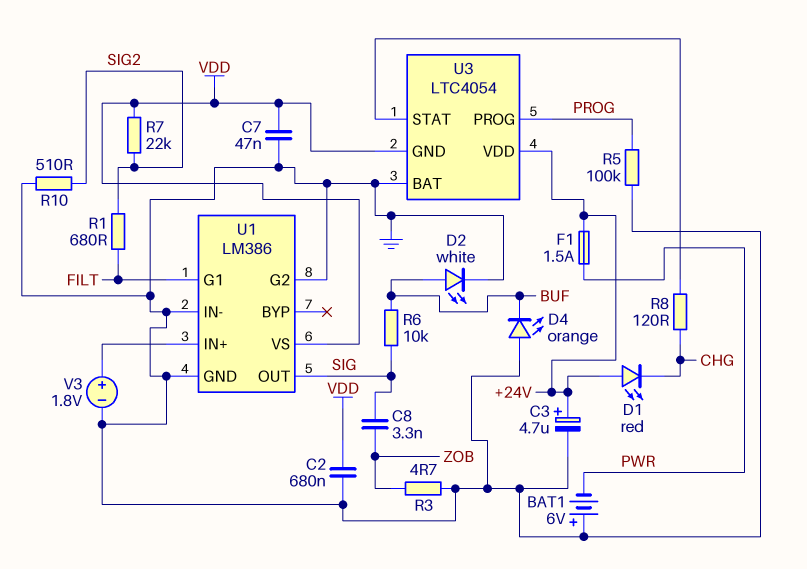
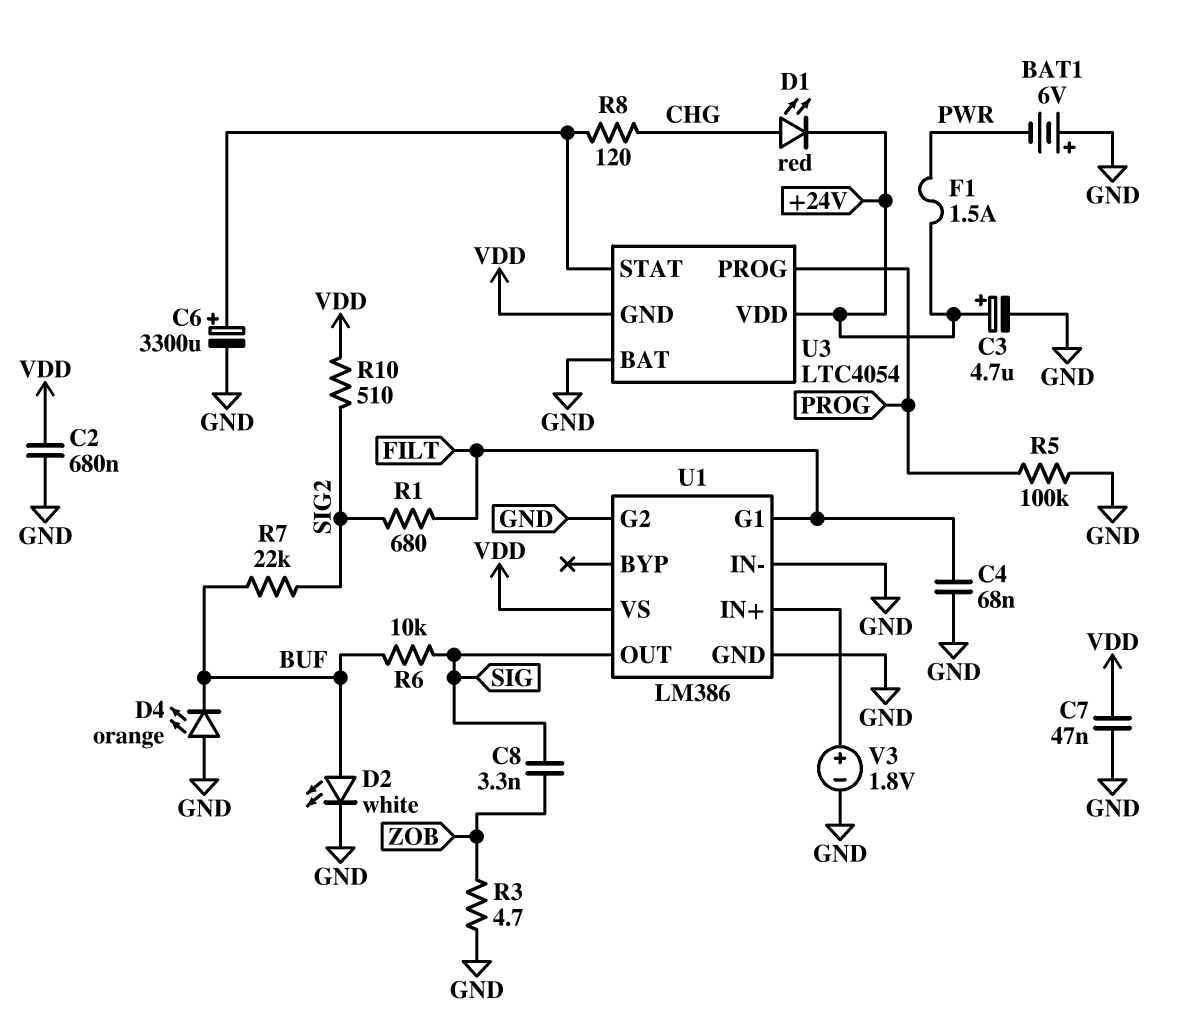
C4: none -> 68nF (FILT, GND)
C6: none -> 3300uF (plus U3/STAT, minus GND)
D1: LED red (A +24V, K CHG) -> LED red (A CHG, K +24V)
R7: 22k (SIG2, VDD) -> 22k (BUF, SIG2)
R10: 510 (GND, SIG2) -> 510 (SIG2, VDD)

